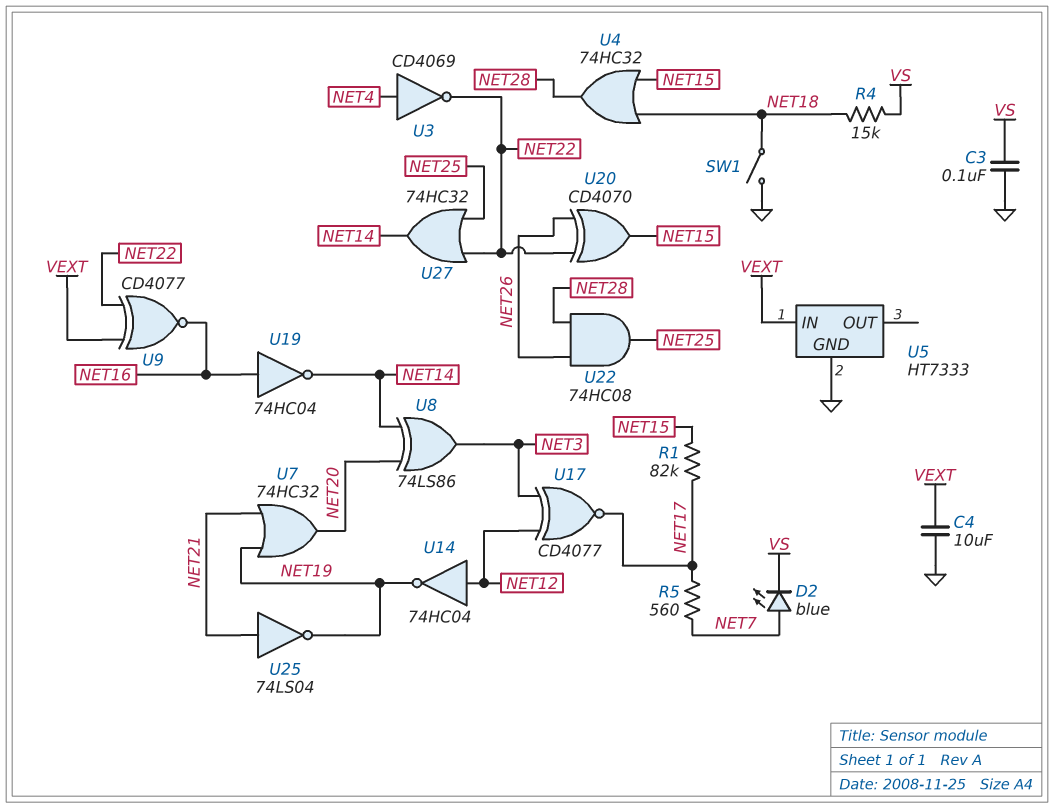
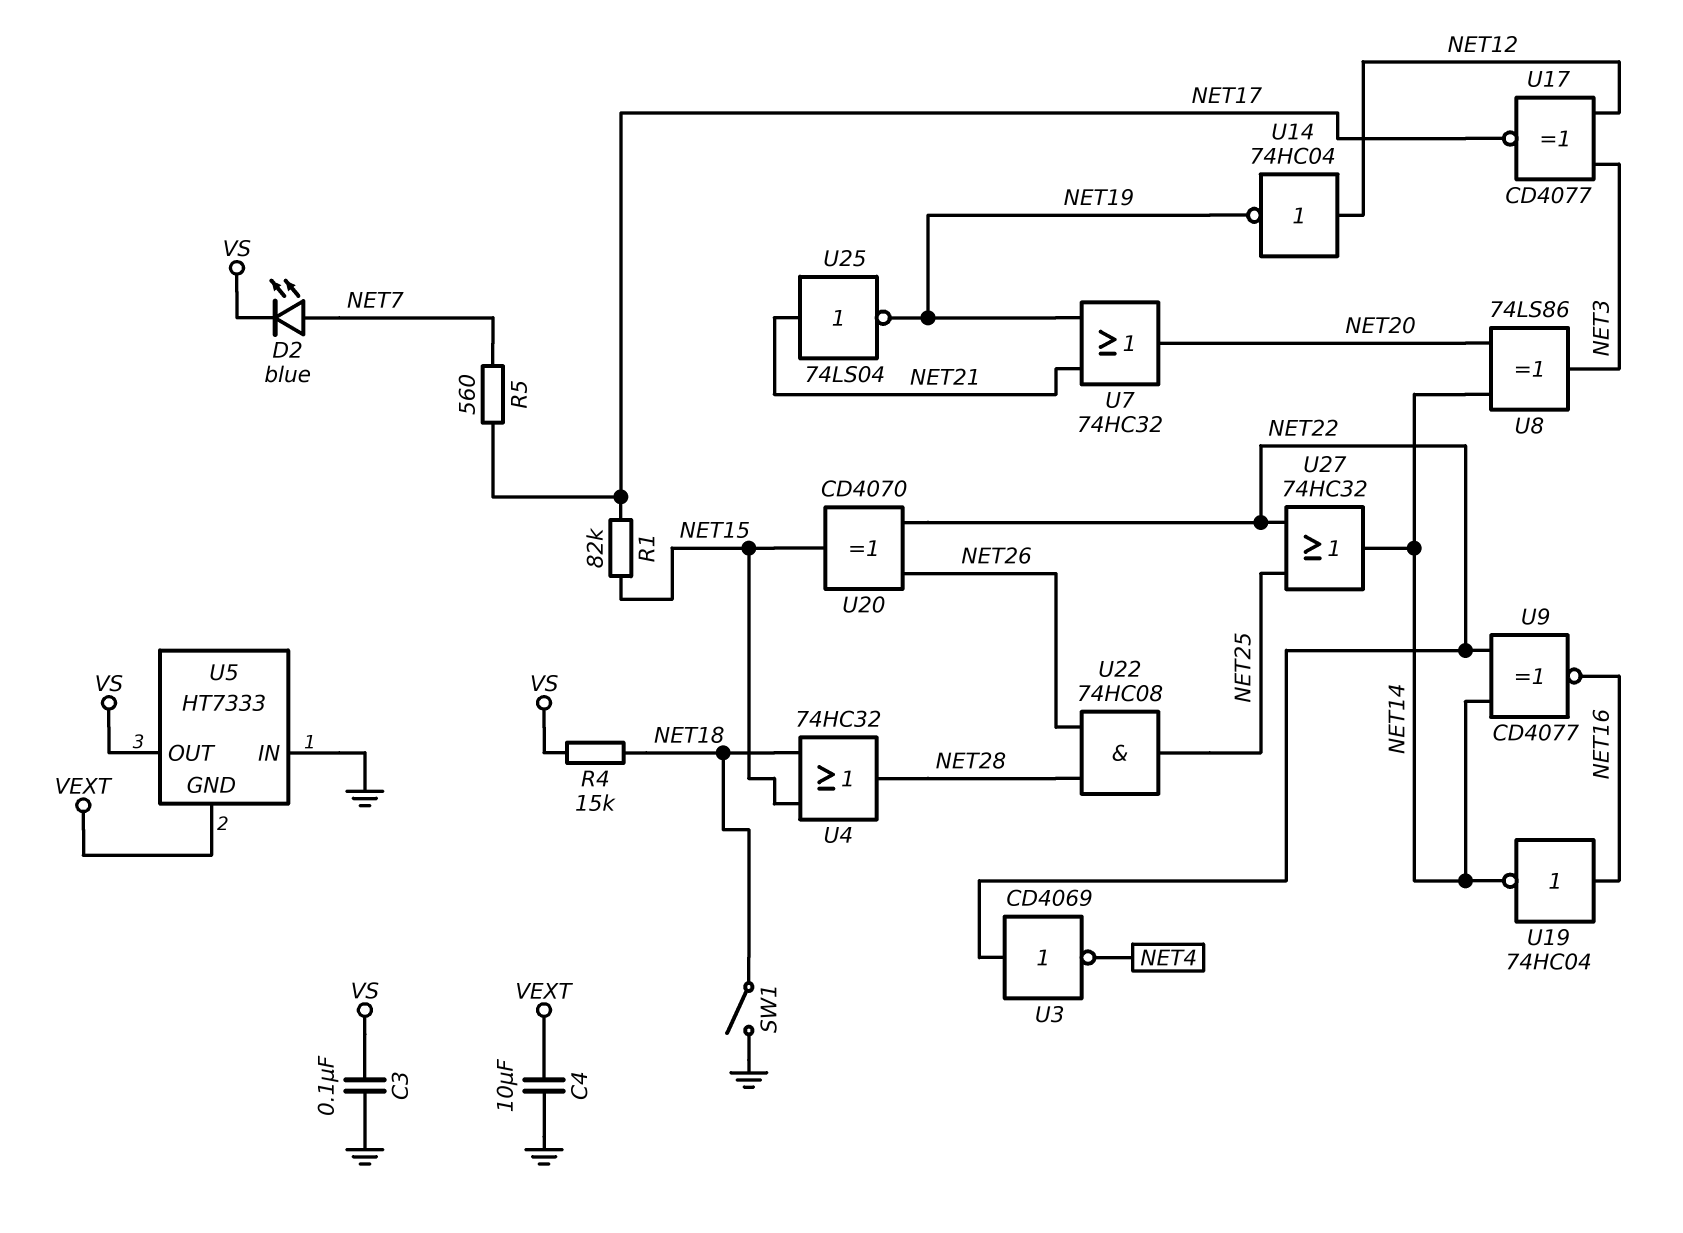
U3: NOT CD4069 (in NET4, out NET22) -> NOT CD4069 (in NET22, out NET4)
U5 pin GND: GND -> VEXT
U5 pin IN: VEXT -> GND
U5 pin OUT: none -> VS
U9: XNOR CD4077 (in NET22, in VEXT, out NET16) -> XNOR CD4077 (in NET14, in NET22, out NET16)

